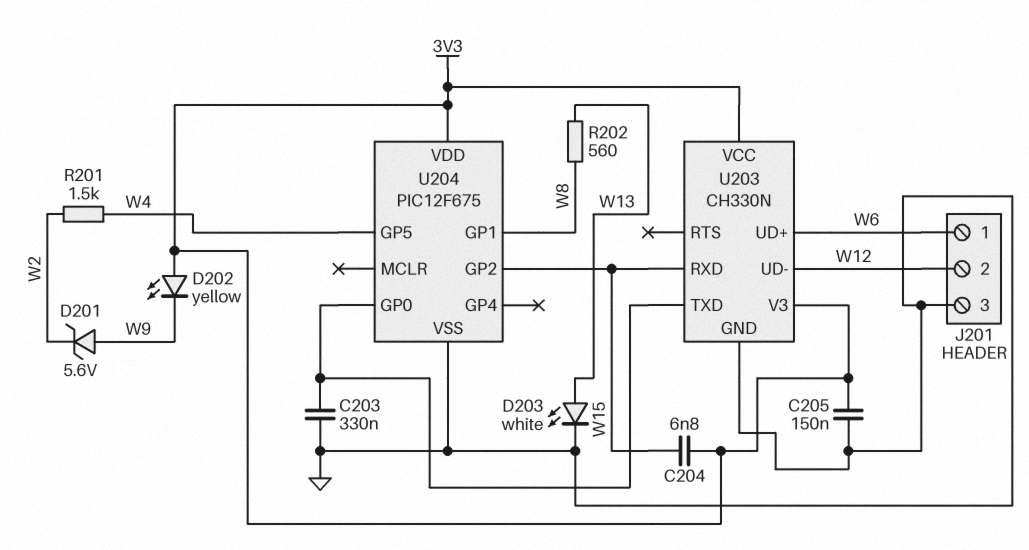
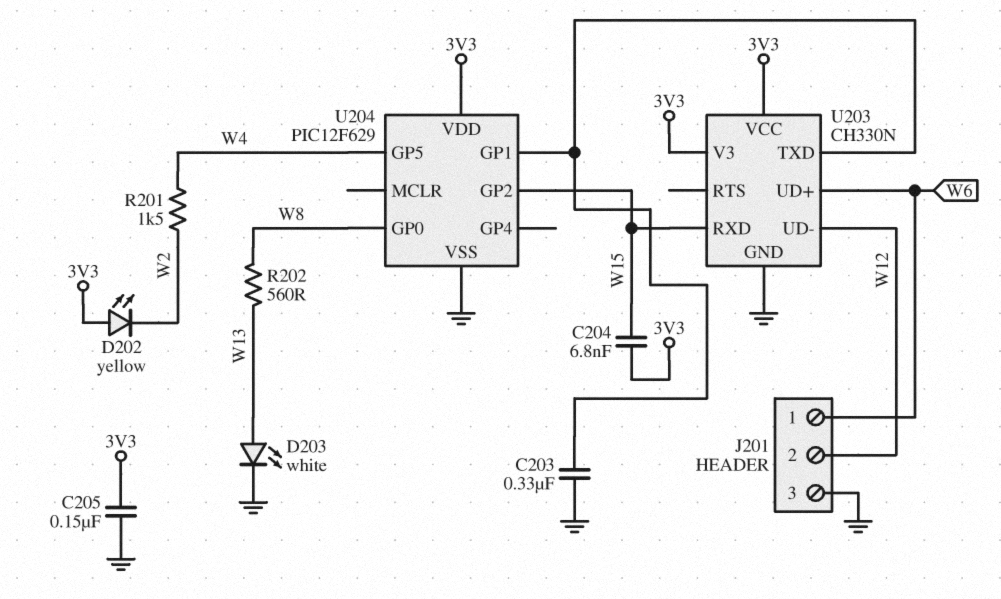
D201: zener 5.6V (A W9, K W2) -> none
D202: LED yellow (A 3V3, K W9) -> LED yellow (A 3V3, K W2)
U204: PIC12F675 -> PIC12F629
U204 pin GP0: U203/TXD -> W8
U204 pin GP1: W8 -> U203/TXD

